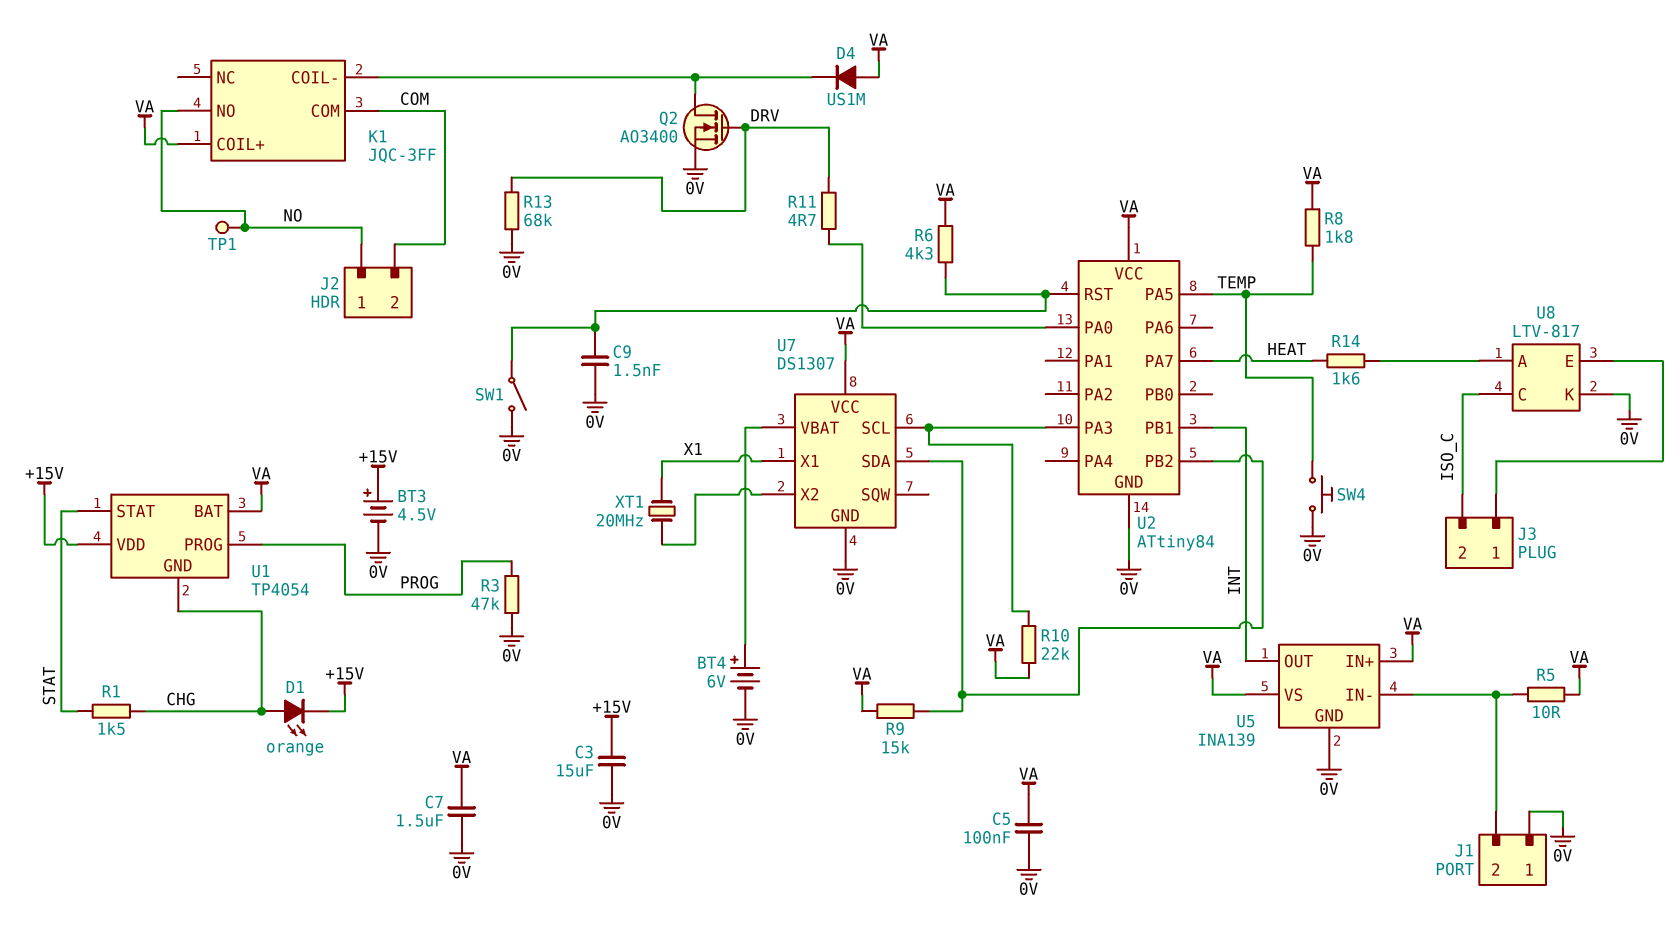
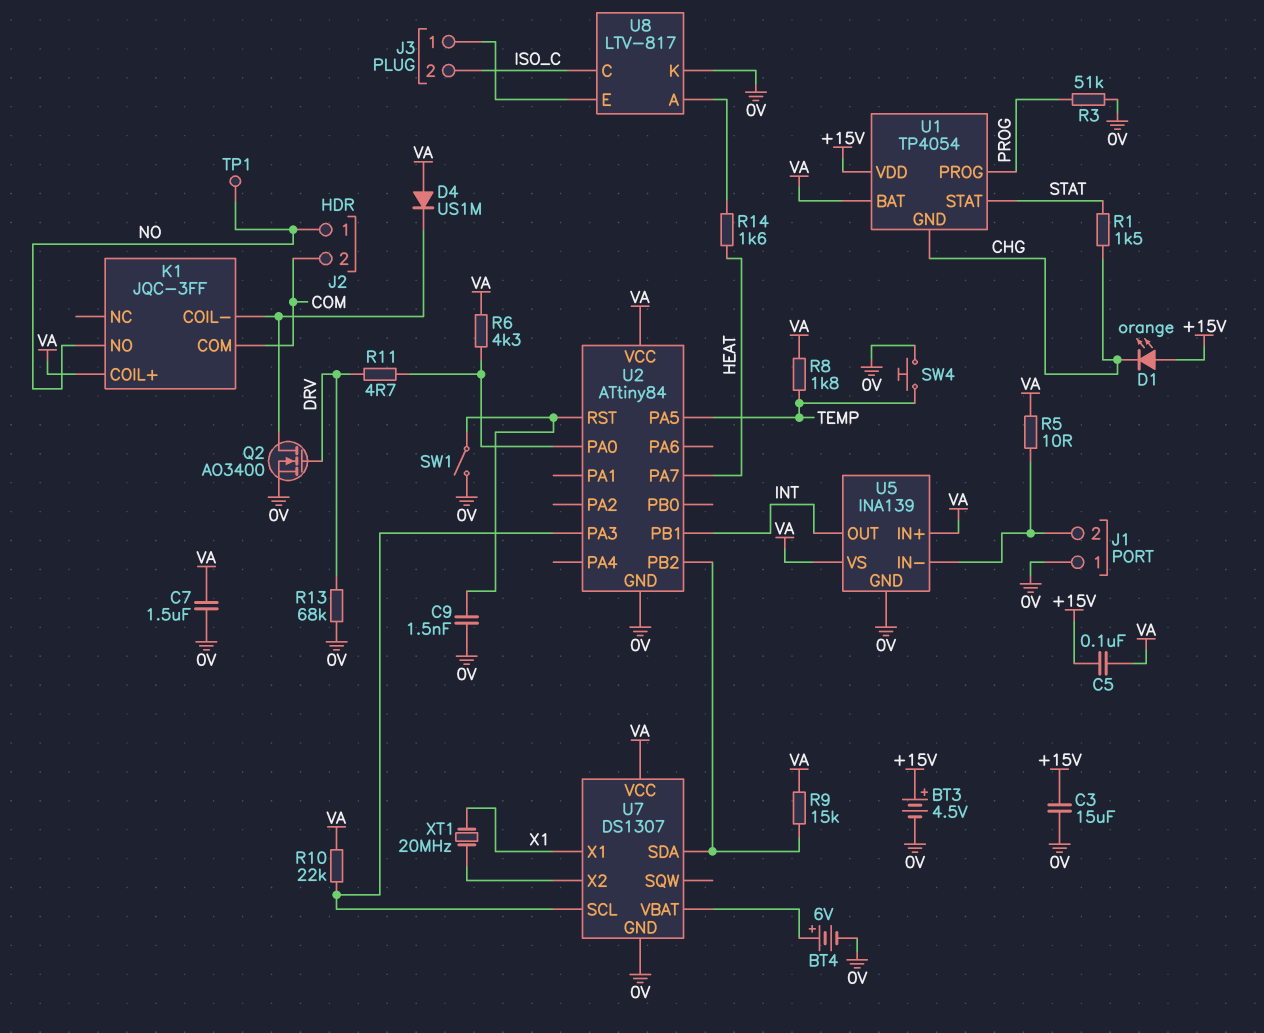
C5: 100nF (0V, VA) -> 100nF (+15V, VA)
D1: LED orange (A CHG, K +15V) -> LED orange (A +15V, K CHG)
R3: 47k (0V, PROG) -> 51k (0V, PROG)
R6: 4.3k (U2/RST, VA) -> 4.3k (U2/PA0, VA)

